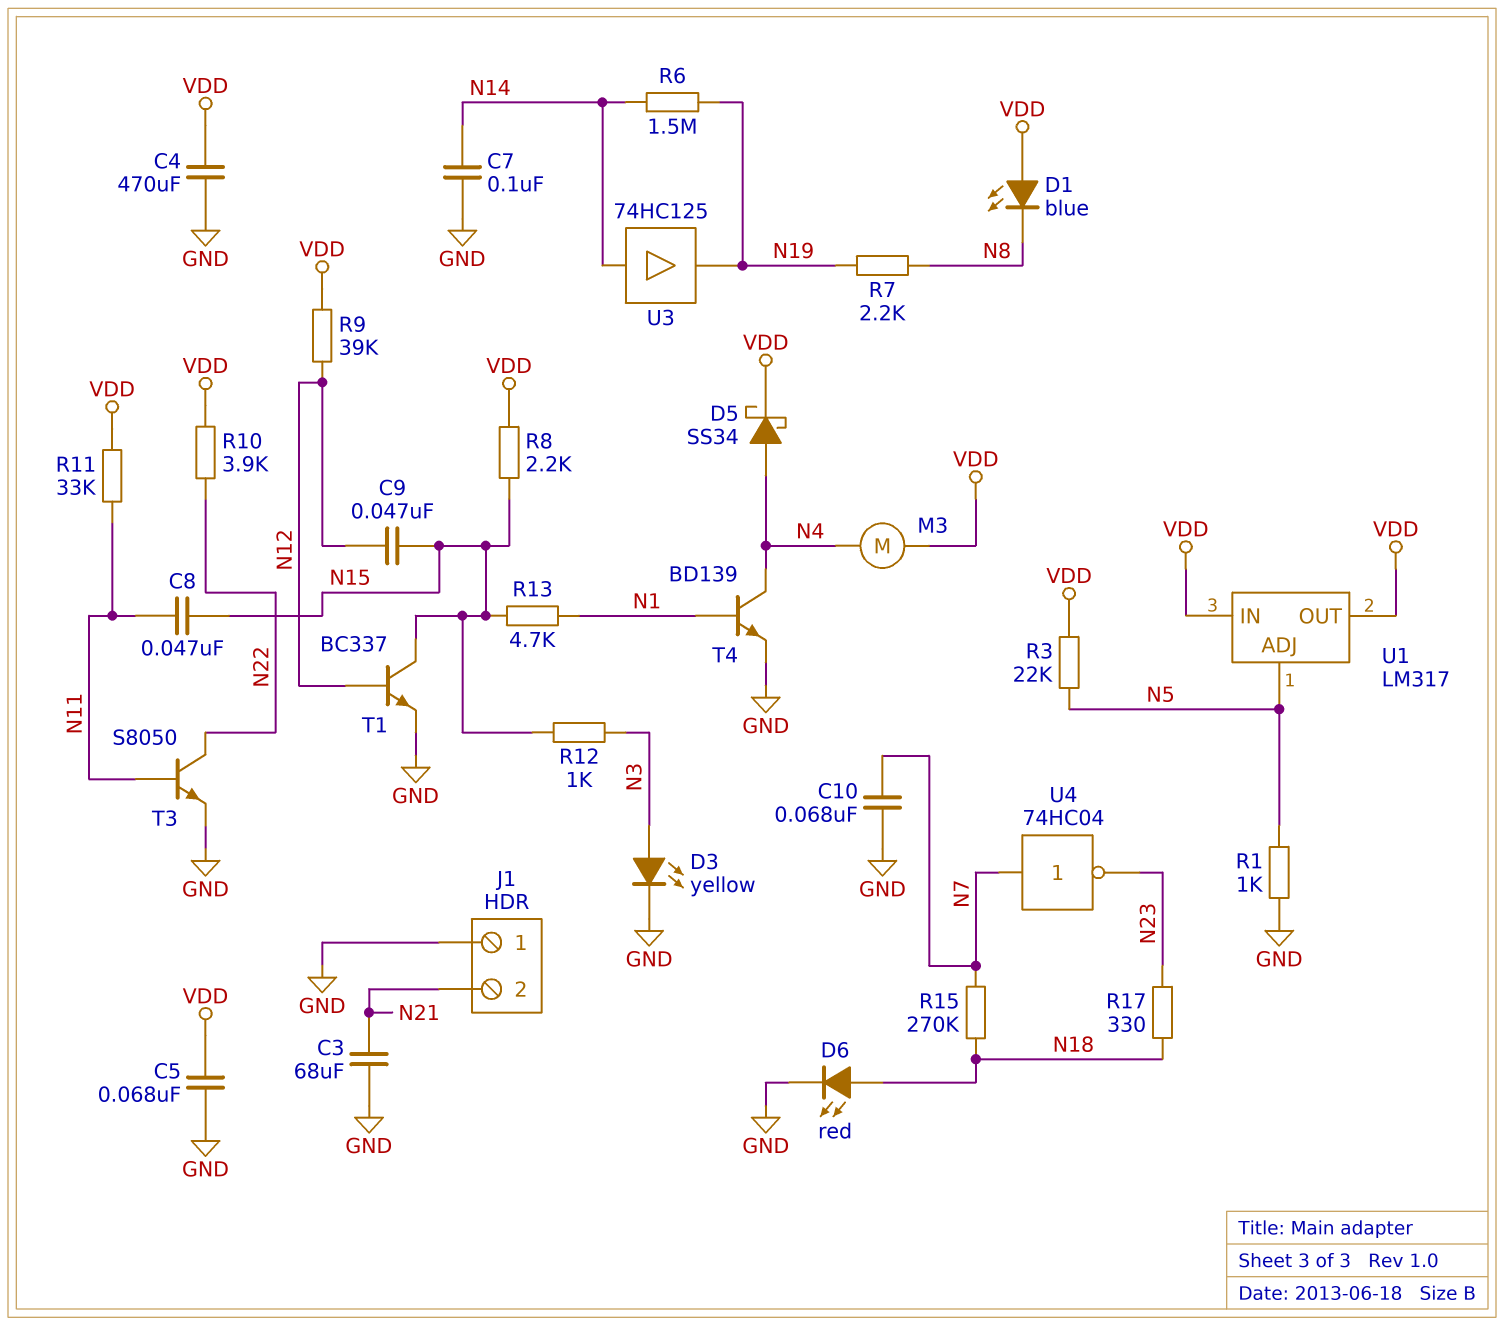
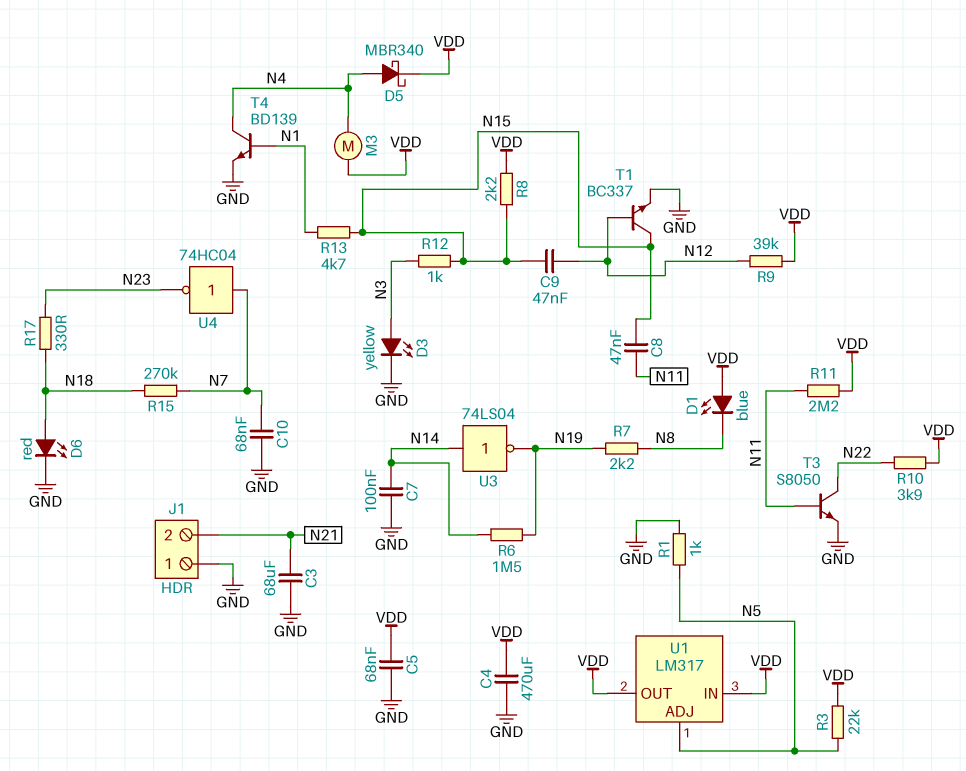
D5: schottky SS34 (A N4, K VDD) -> schottky MBR340 (A N4, K VDD)
R11: 33k (N11, VDD) -> 2.2M (N11, VDD)
U3: buffer 74HC125 (in N14, out N19) -> NOT 74LS04 (in N14, out N19)

